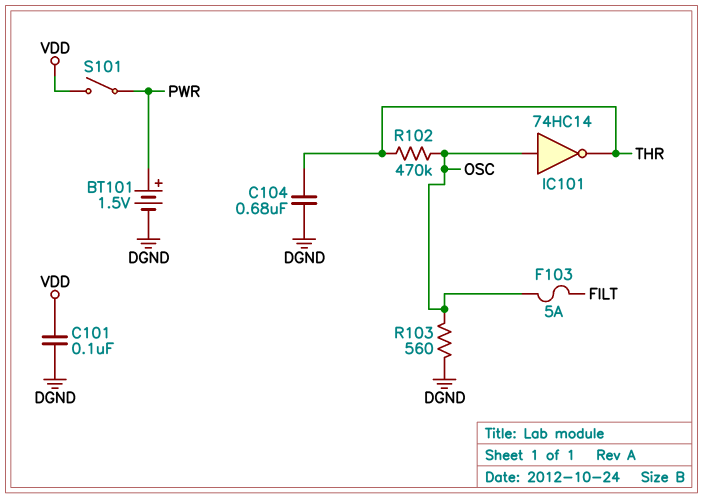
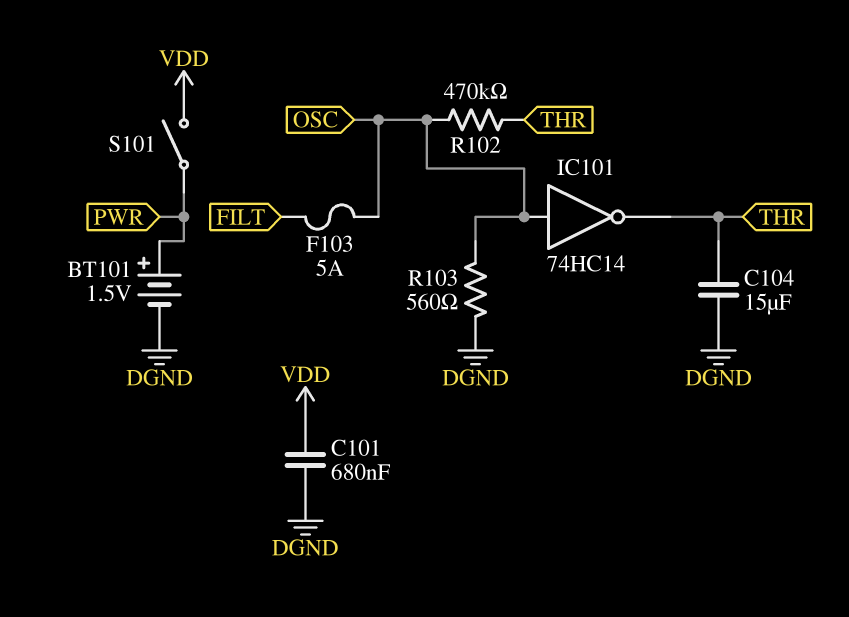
C101: 100nF (DGND, VDD) -> 680nF (DGND, VDD)
C104: 680nF (DGND, THR) -> 15uF (DGND, THR)

